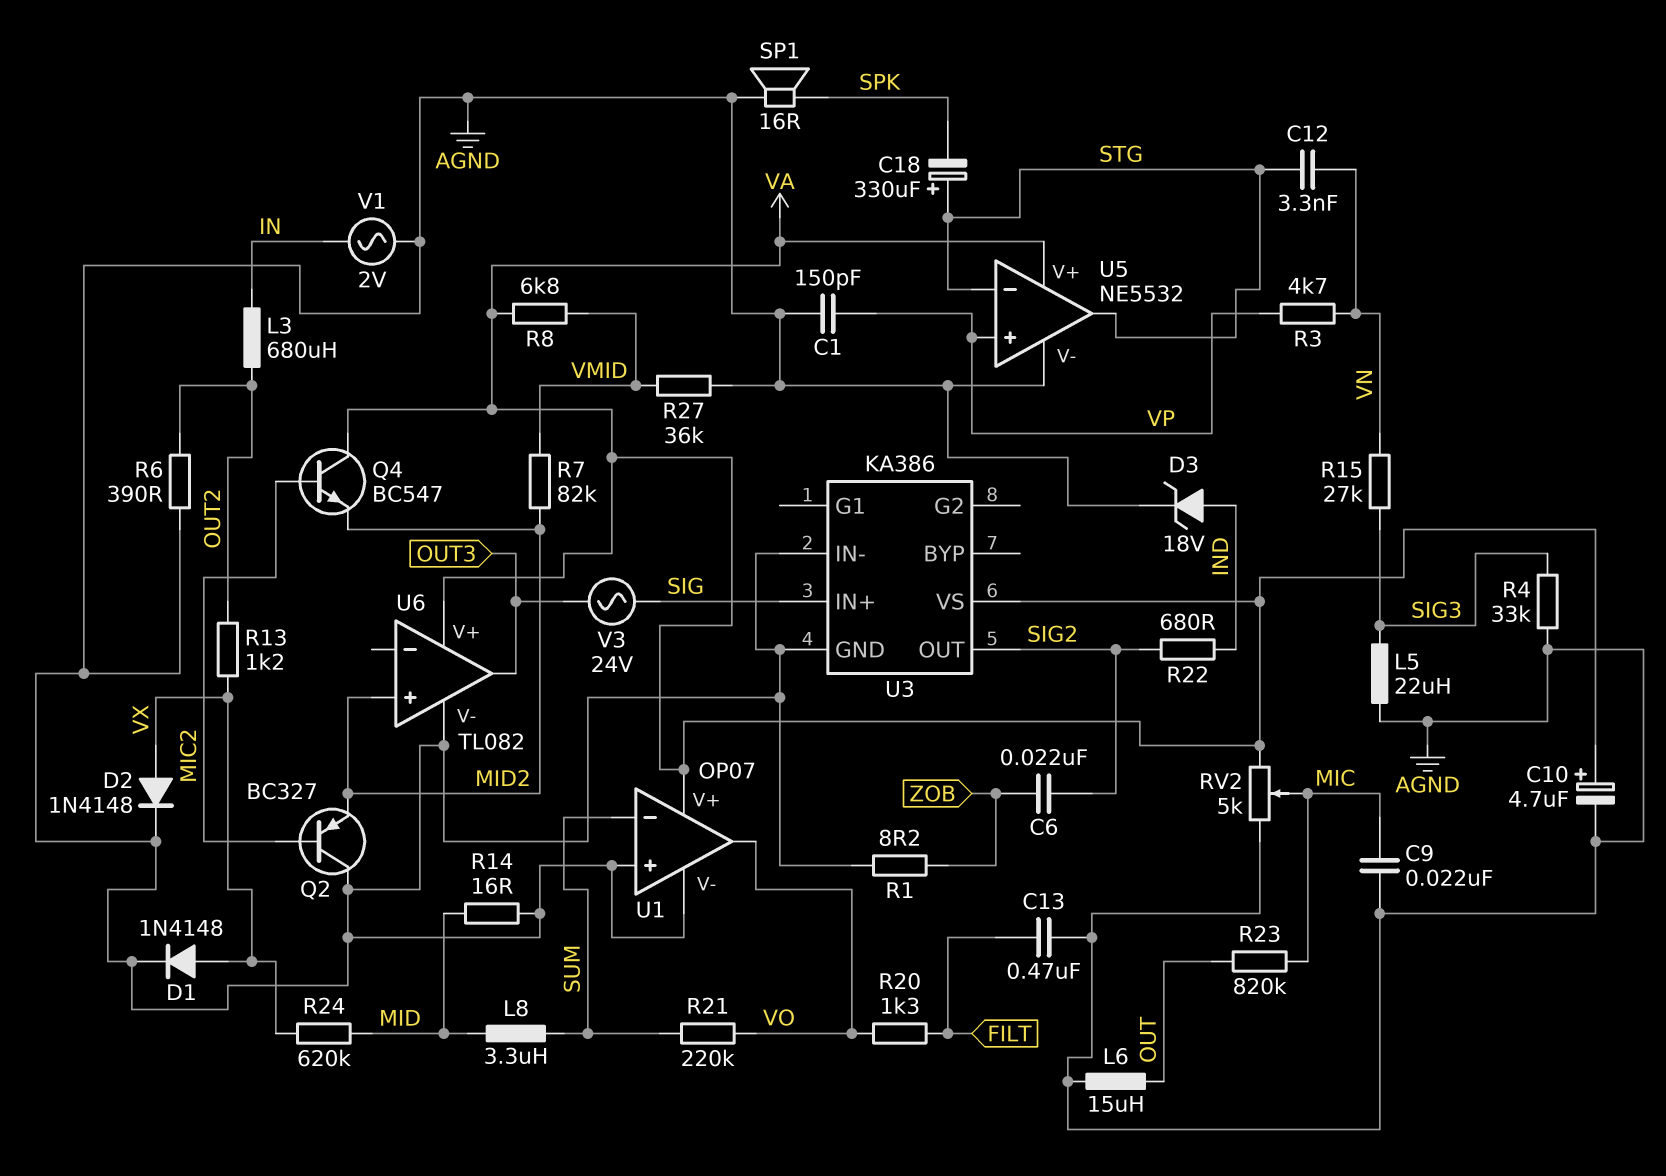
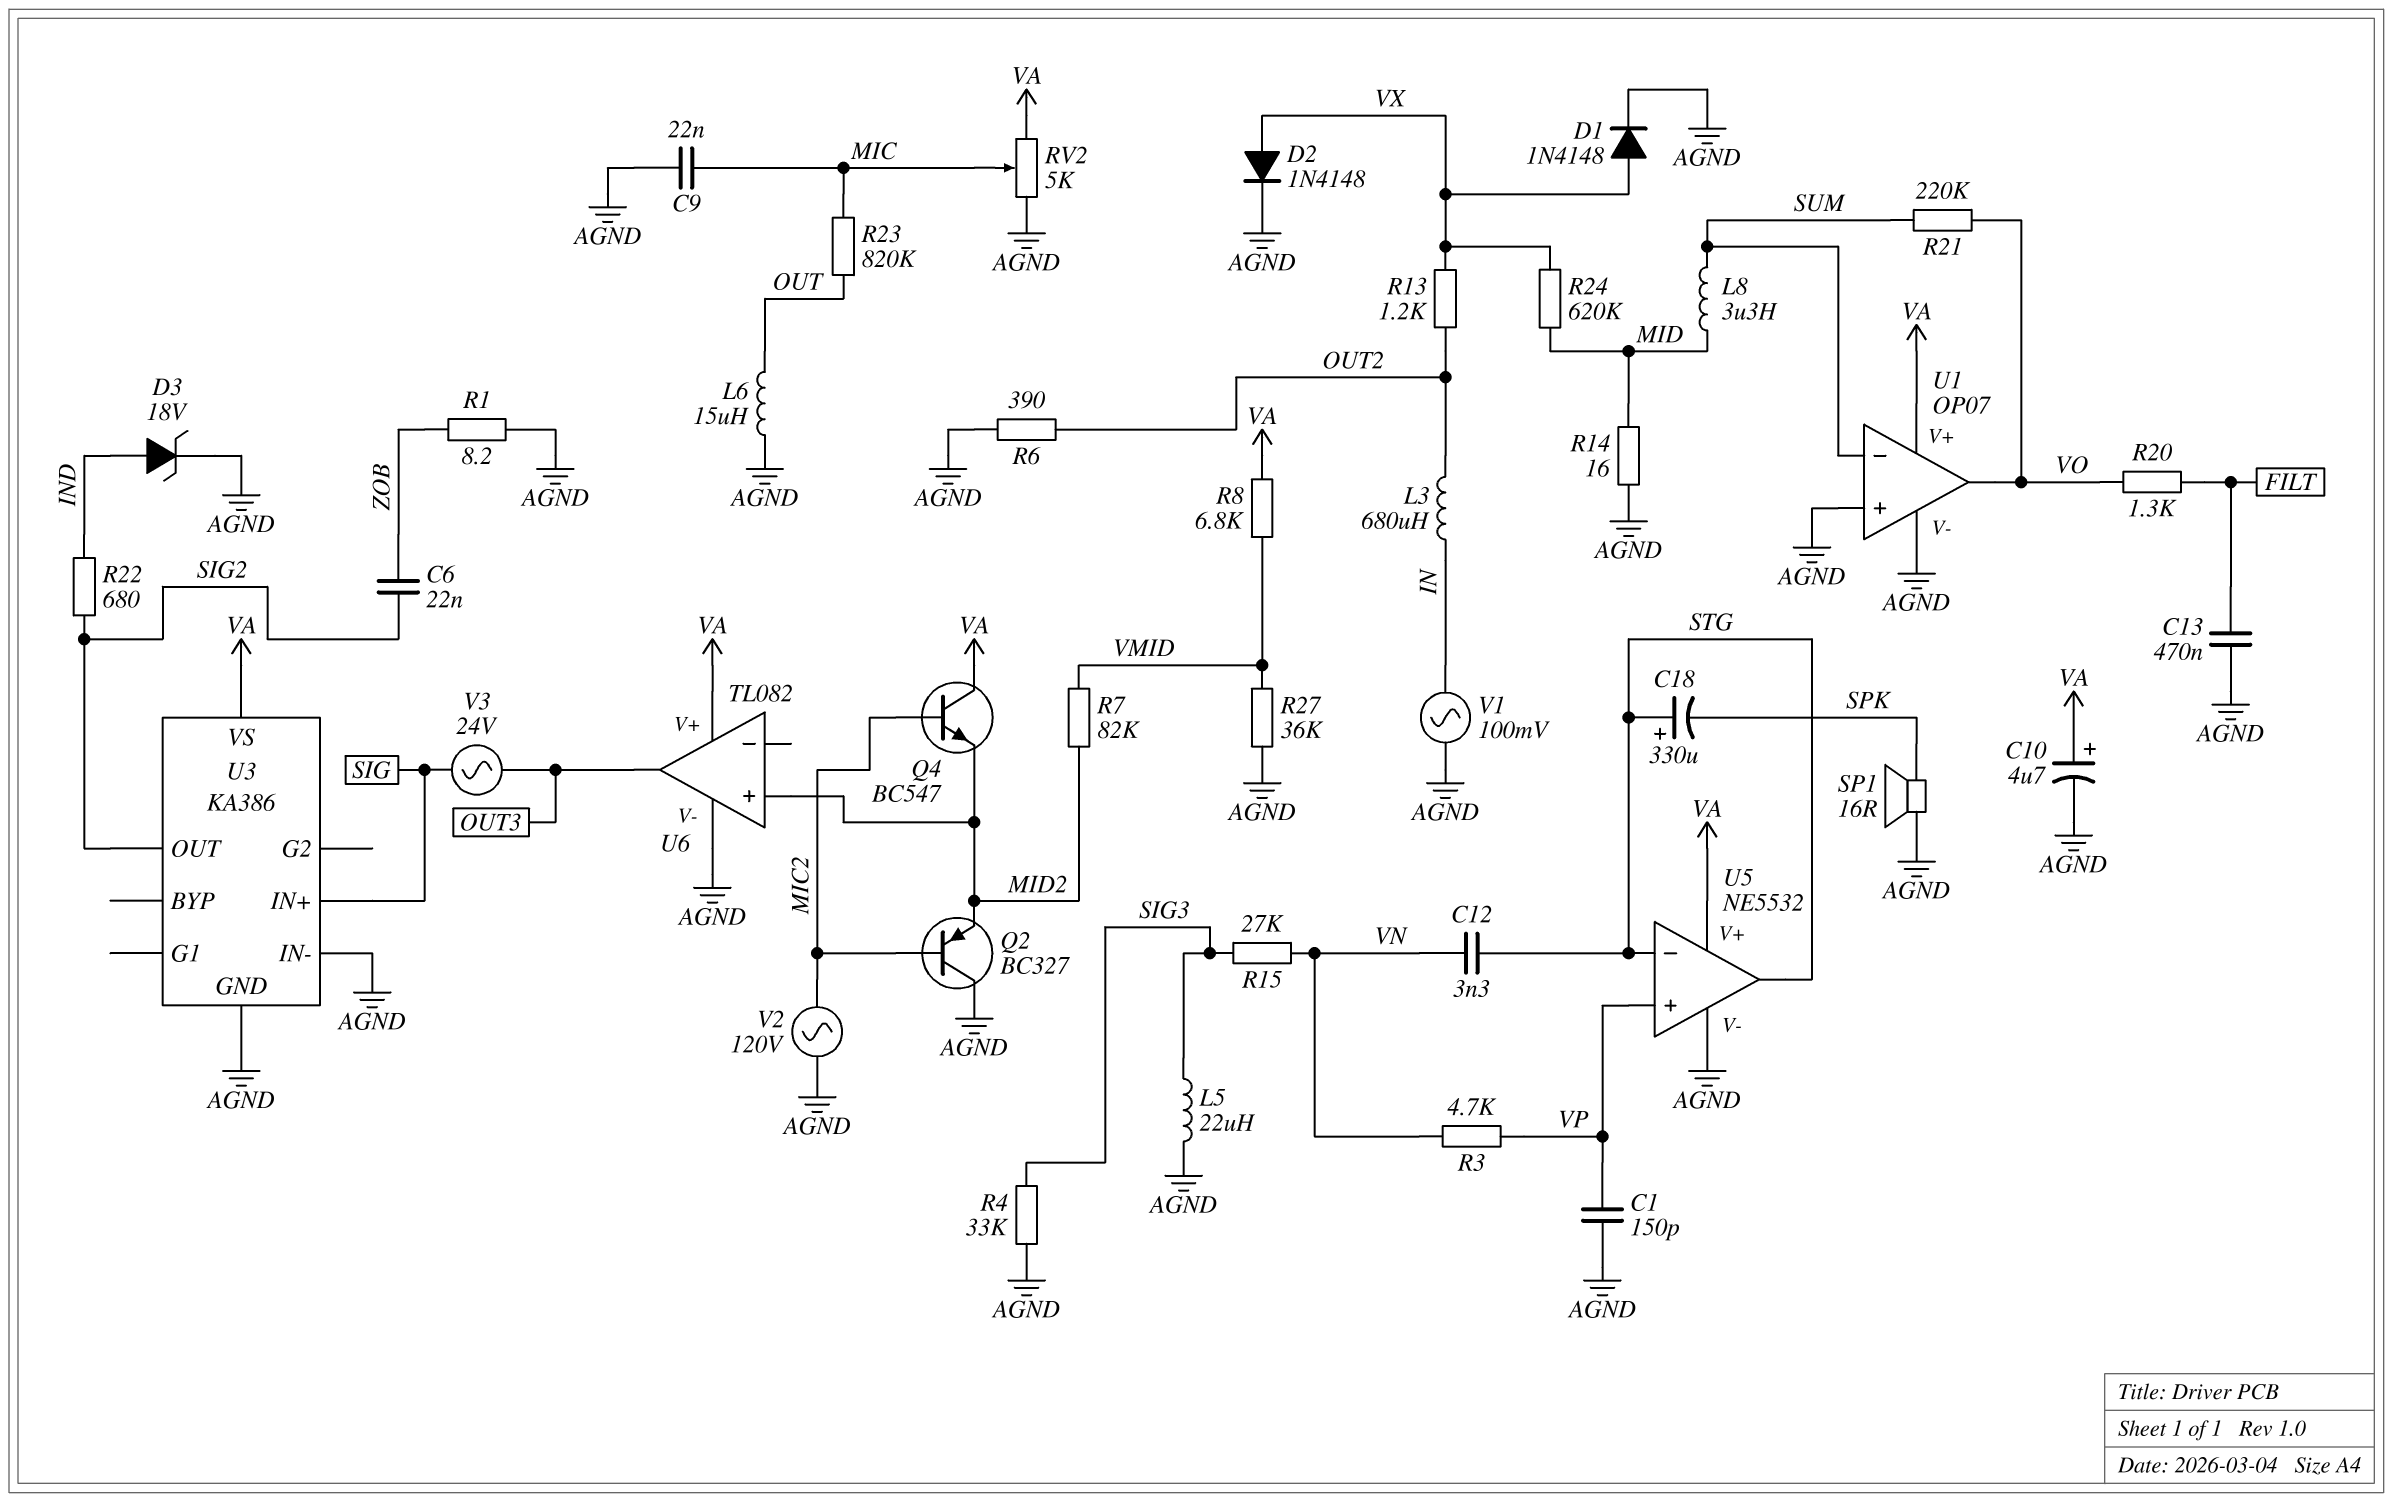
V1: AC 2V (AGND, IN) -> AC 100mV (AGND, IN)
V2: none -> AC 120V (AGND, MIC2)

